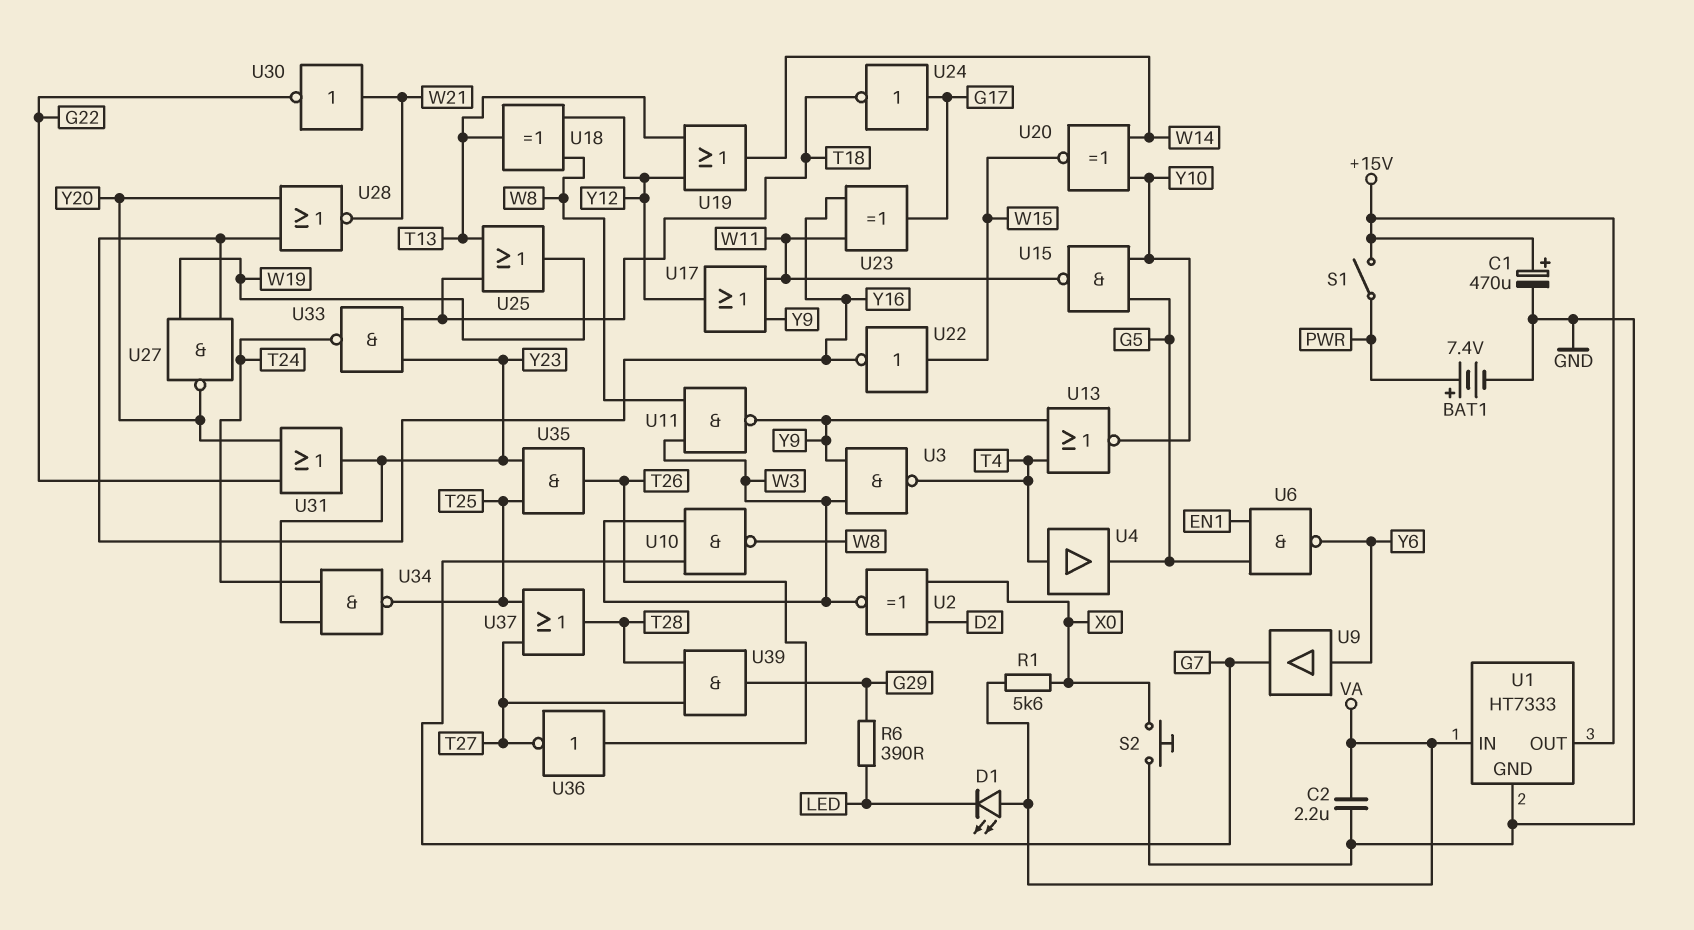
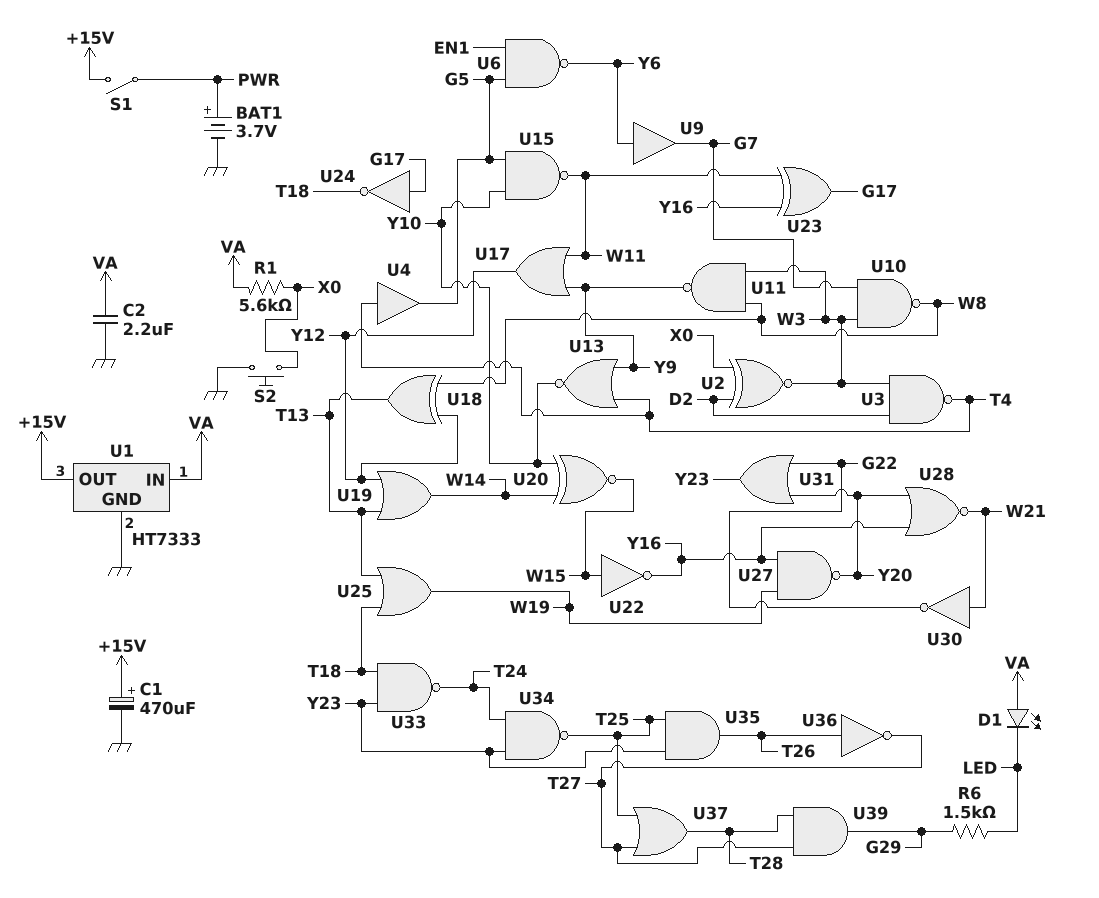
BAT1: 7.4V (plus PWR, minus GND) -> 3.7V (plus PWR, minus GND)
R6: 390 (G29, LED) -> 1.5k (G29, LED)
U3: NAND (in W3, in Y9, out T4) -> NAND (in D2, in W3, out T4)

